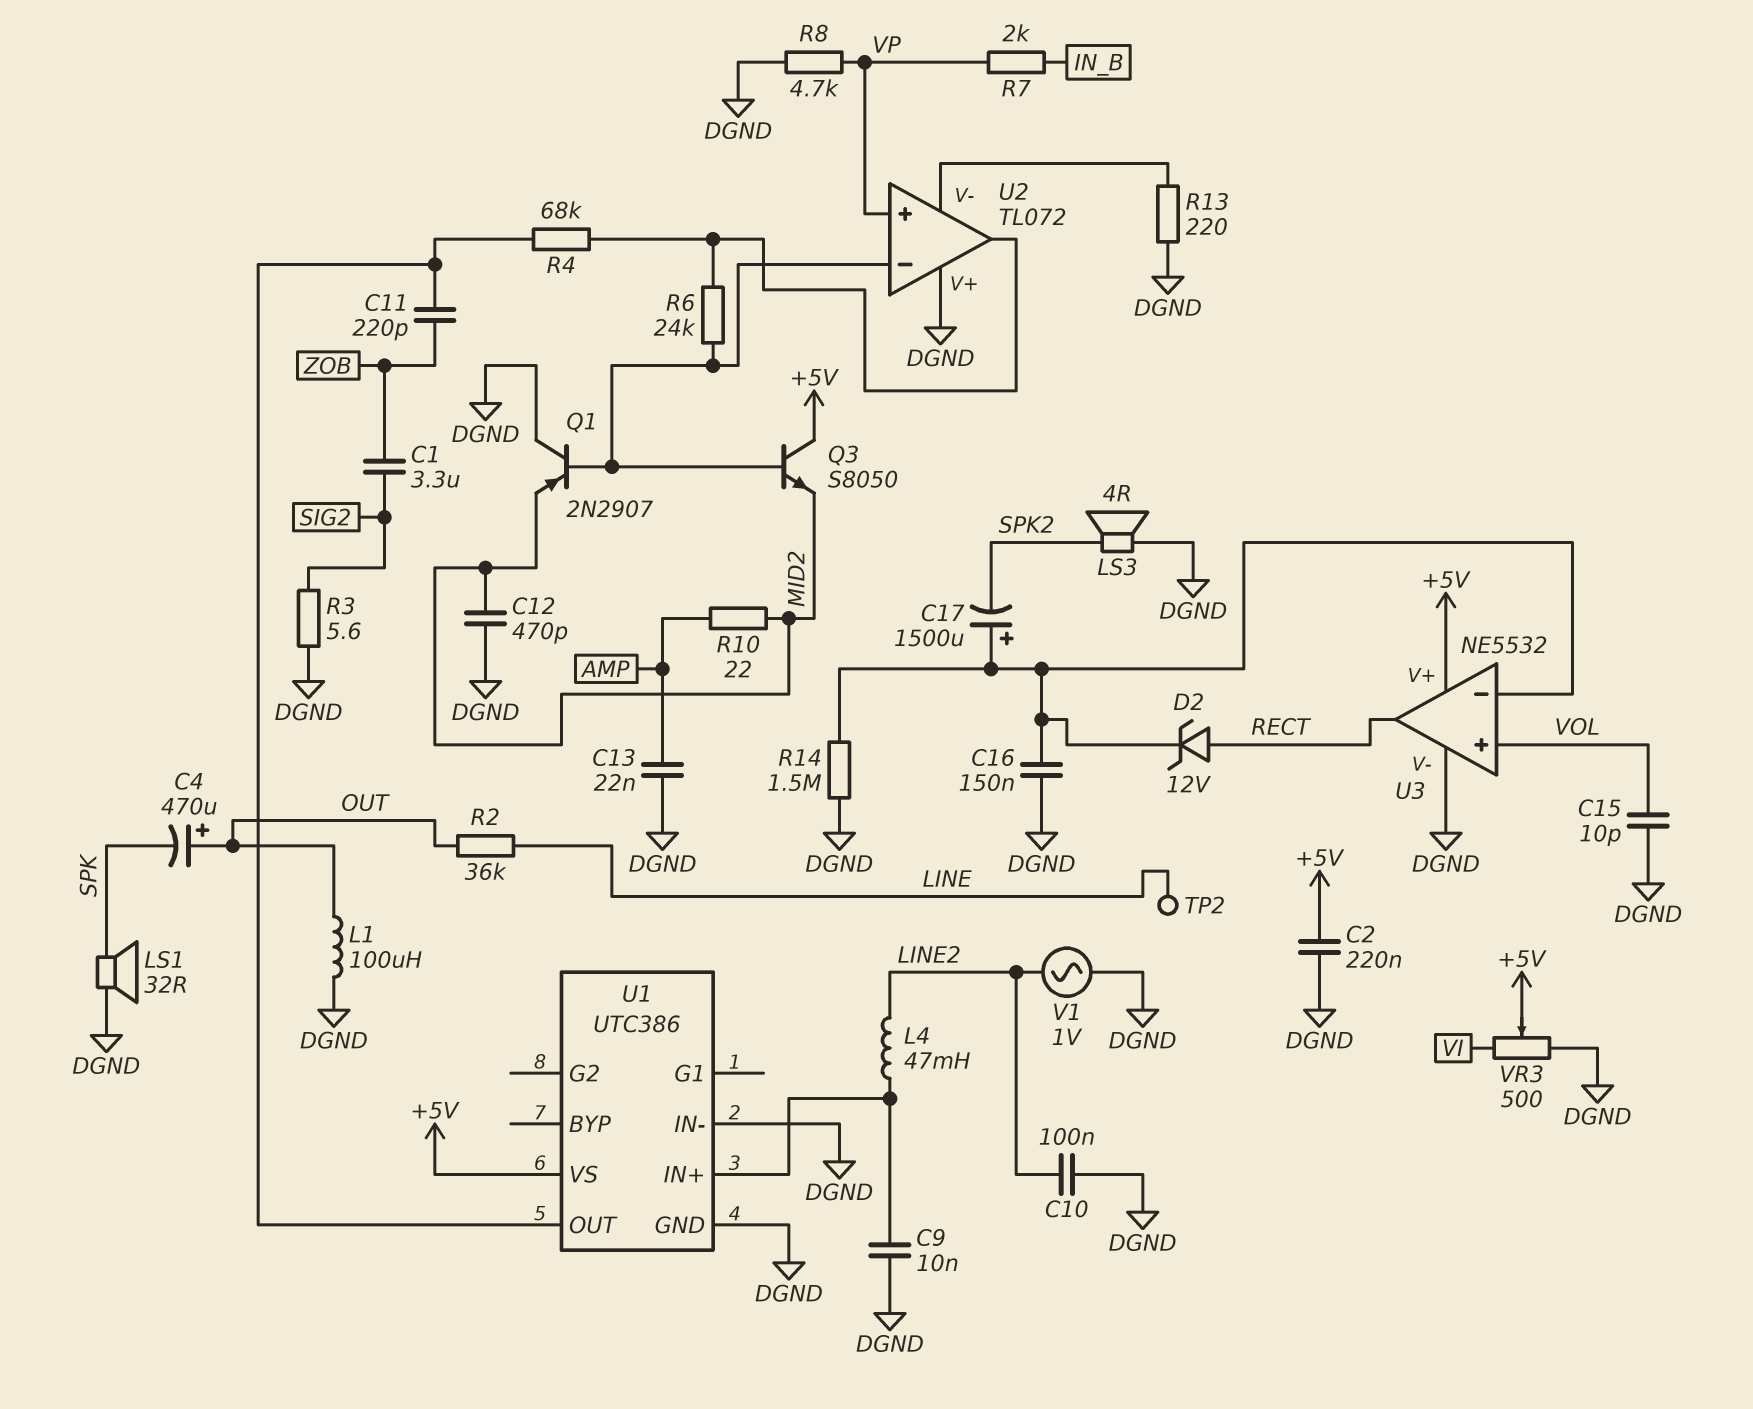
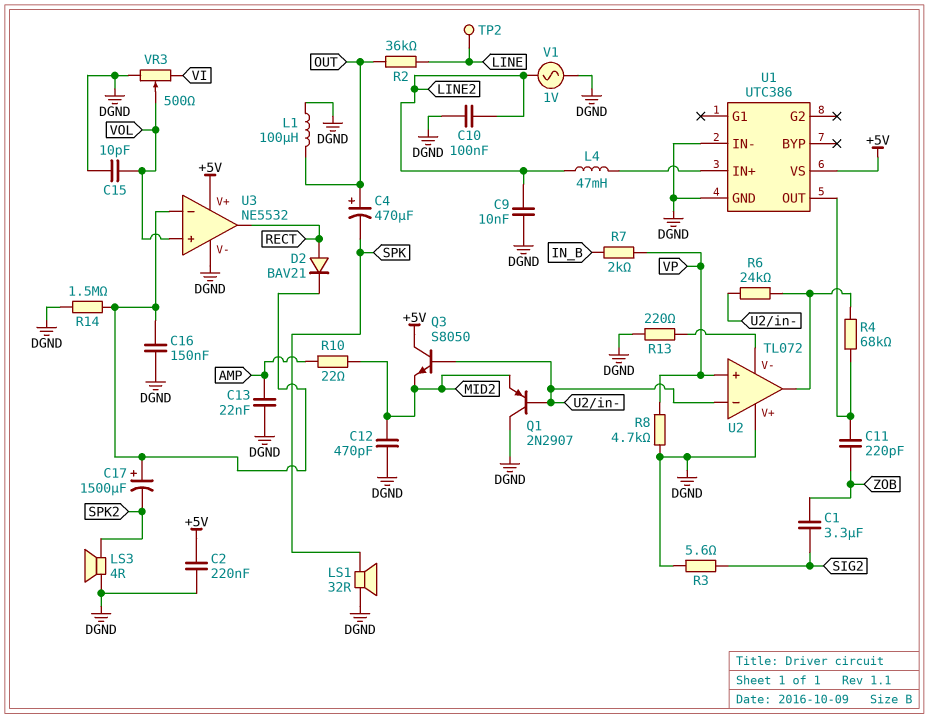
C9: 10nF (DGND, U1/IN+) -> 10nF (DGND, LINE2)
D2: zener 12V (A RECT, K U3/in-) -> diode BAV21 (A RECT, K U3/in-)
VR3: 500 (DGND, VI, wiper +5V) -> 500 (DGND, VI, wiper VOL)

